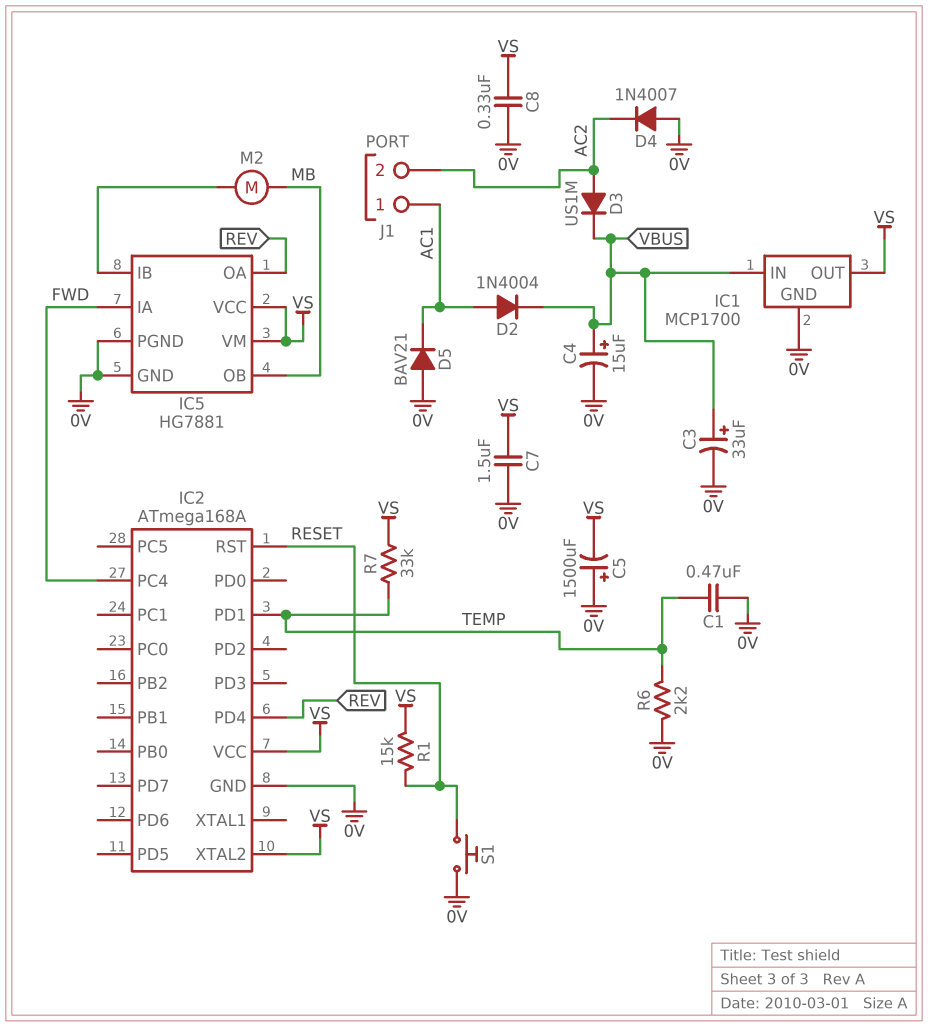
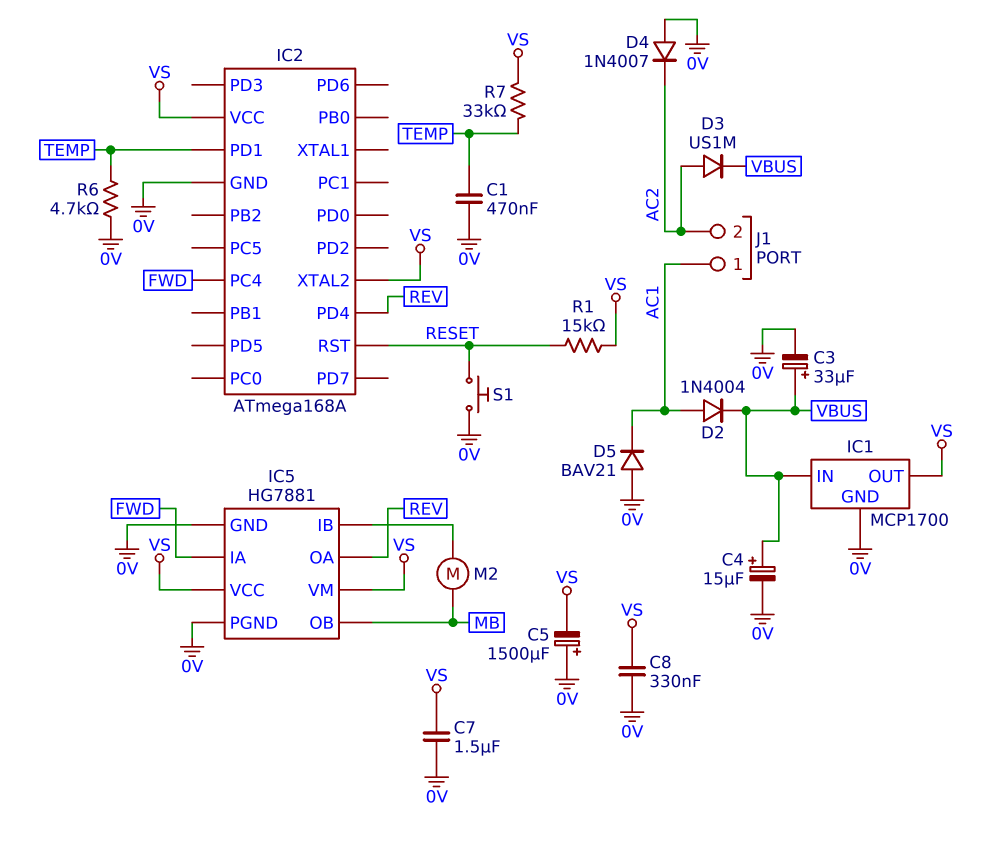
R6: 2.2k (0V, TEMP) -> 4.7k (0V, TEMP)

